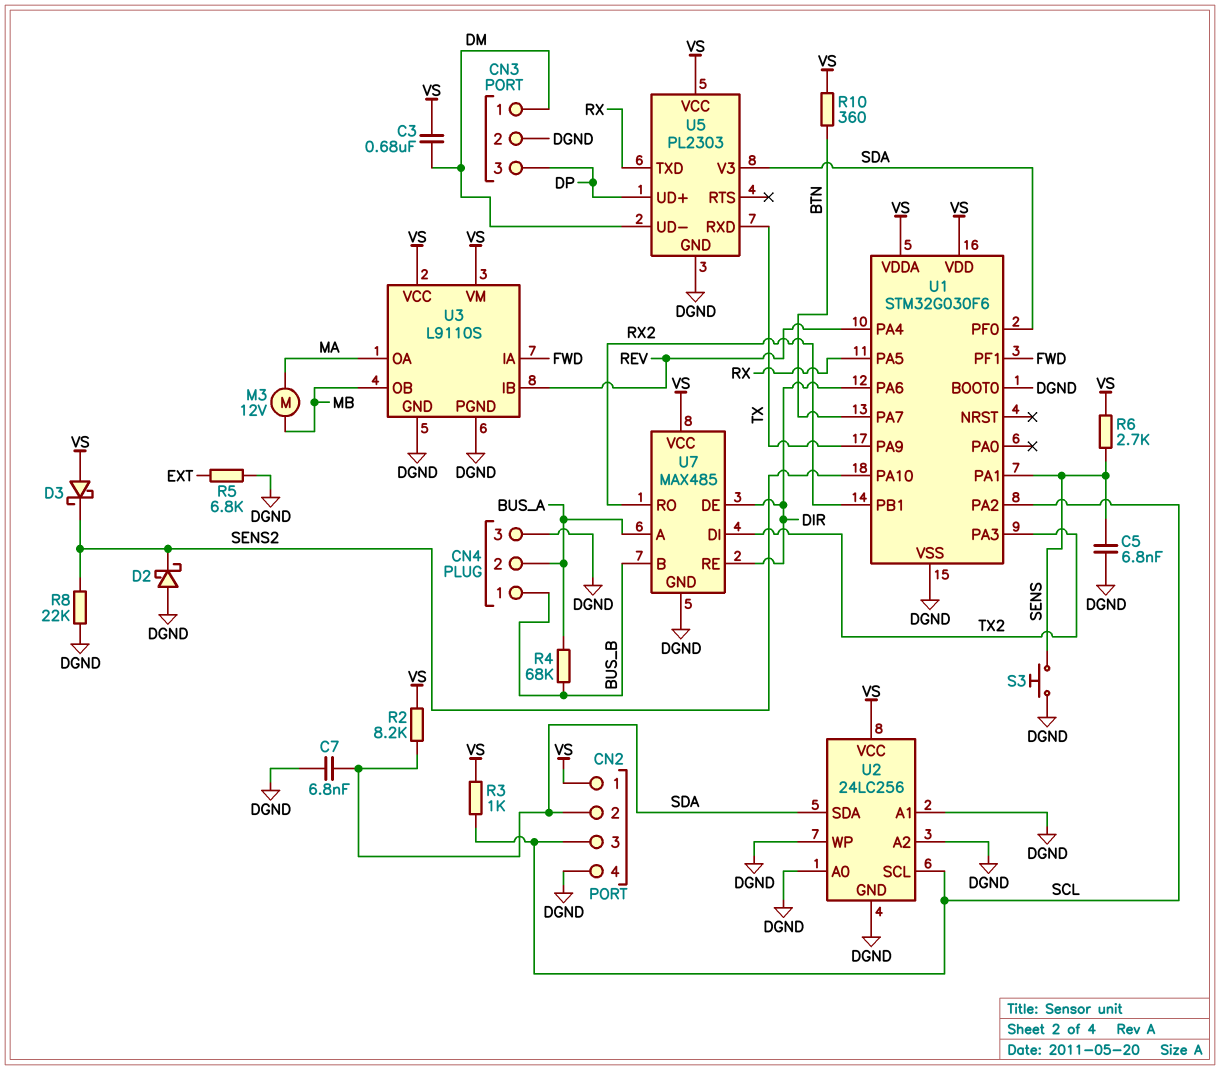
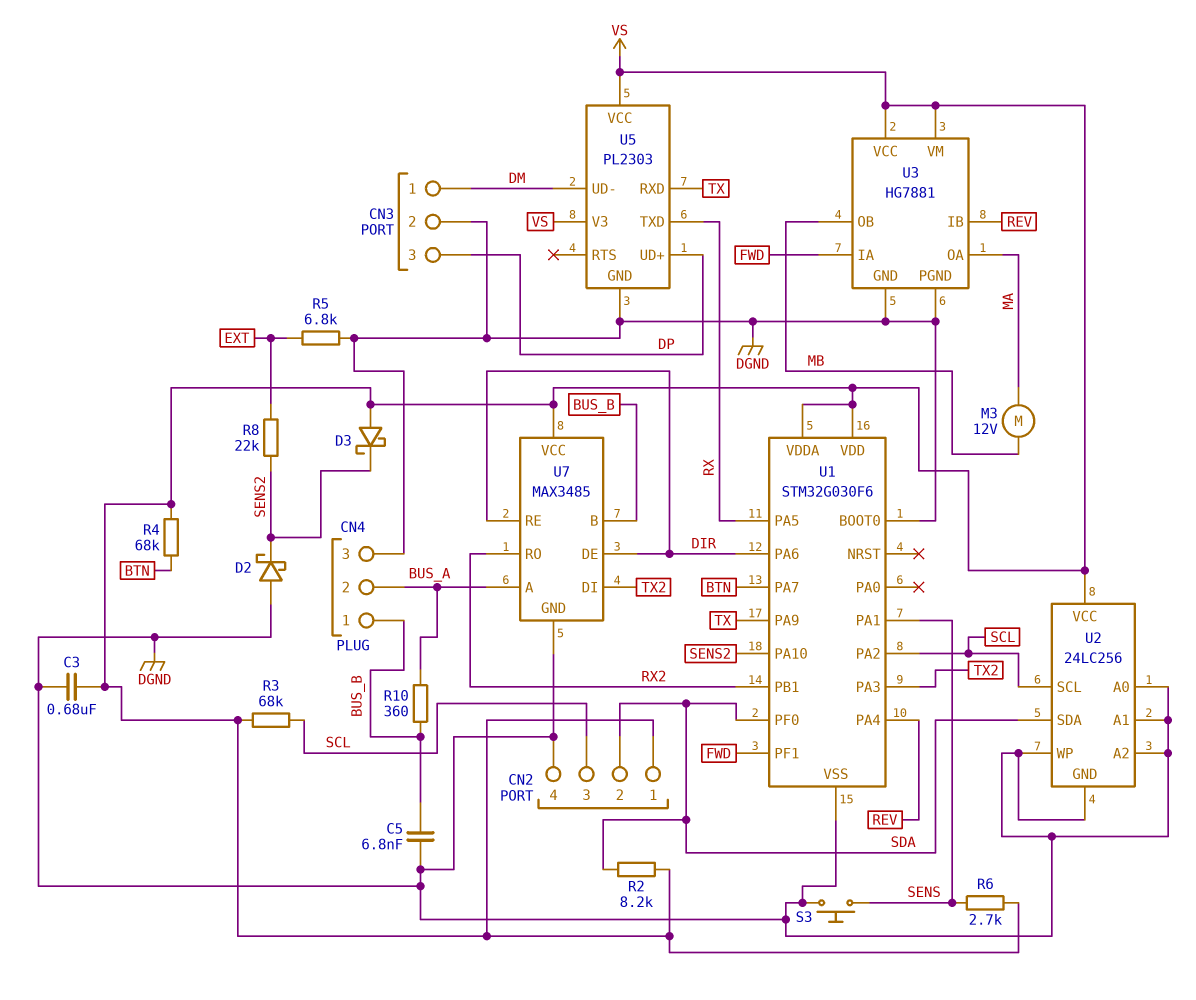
C3: 680nF (DM, VS) -> 680nF (DGND, VS)
C5: 6.8nF (DGND, SENS) -> 6.8nF (BUS_B, DGND)
C7: 6.8nF (DGND, SDA) -> none
R3: 1k (SCL, VS) -> 68k (SCL, VS)
R4: 68k (BUS_A, BUS_B) -> 68k (BTN, VS)
R8: 22k (DGND, SENS2) -> 22k (EXT, SENS2)
R10: 360 (BTN, VS) -> 360 (BUS_A, BUS_B)
U3: L9110S -> HG7881
U5 pin V3: SDA -> VS
U7: MAX485 -> MAX3485

